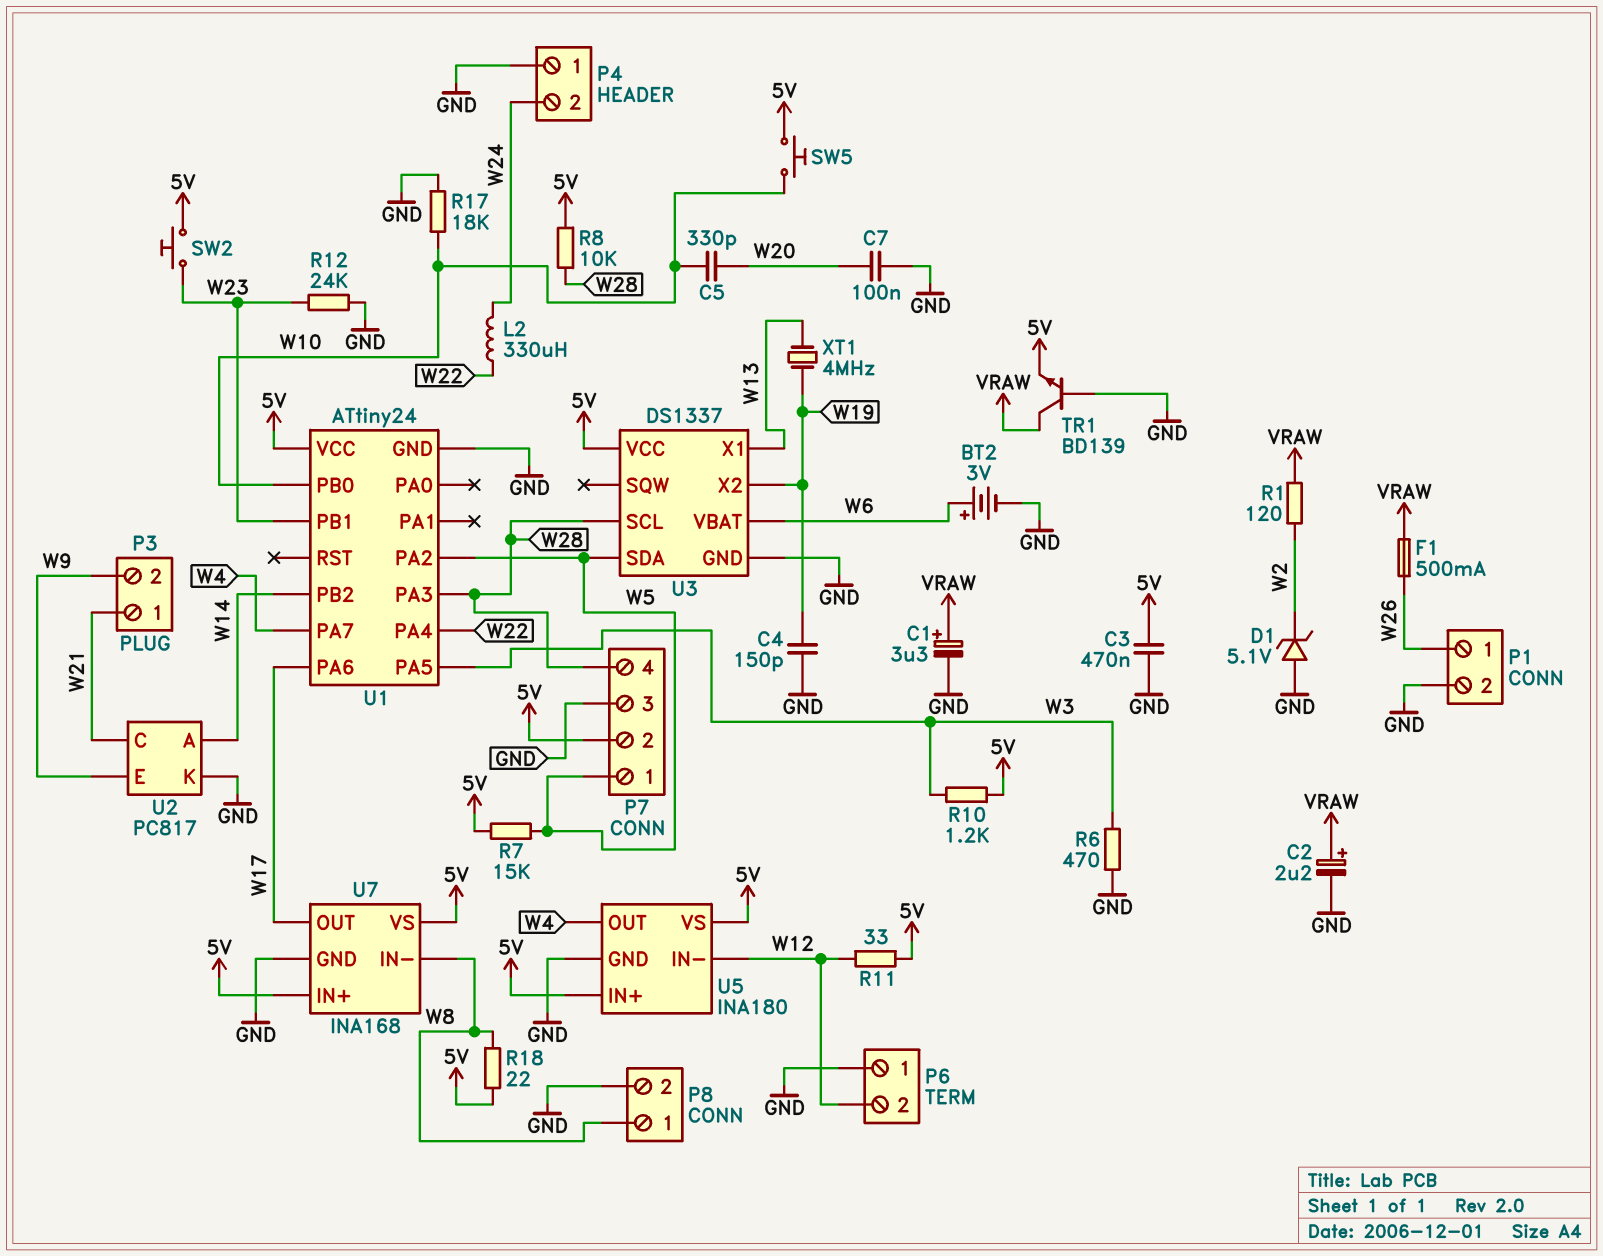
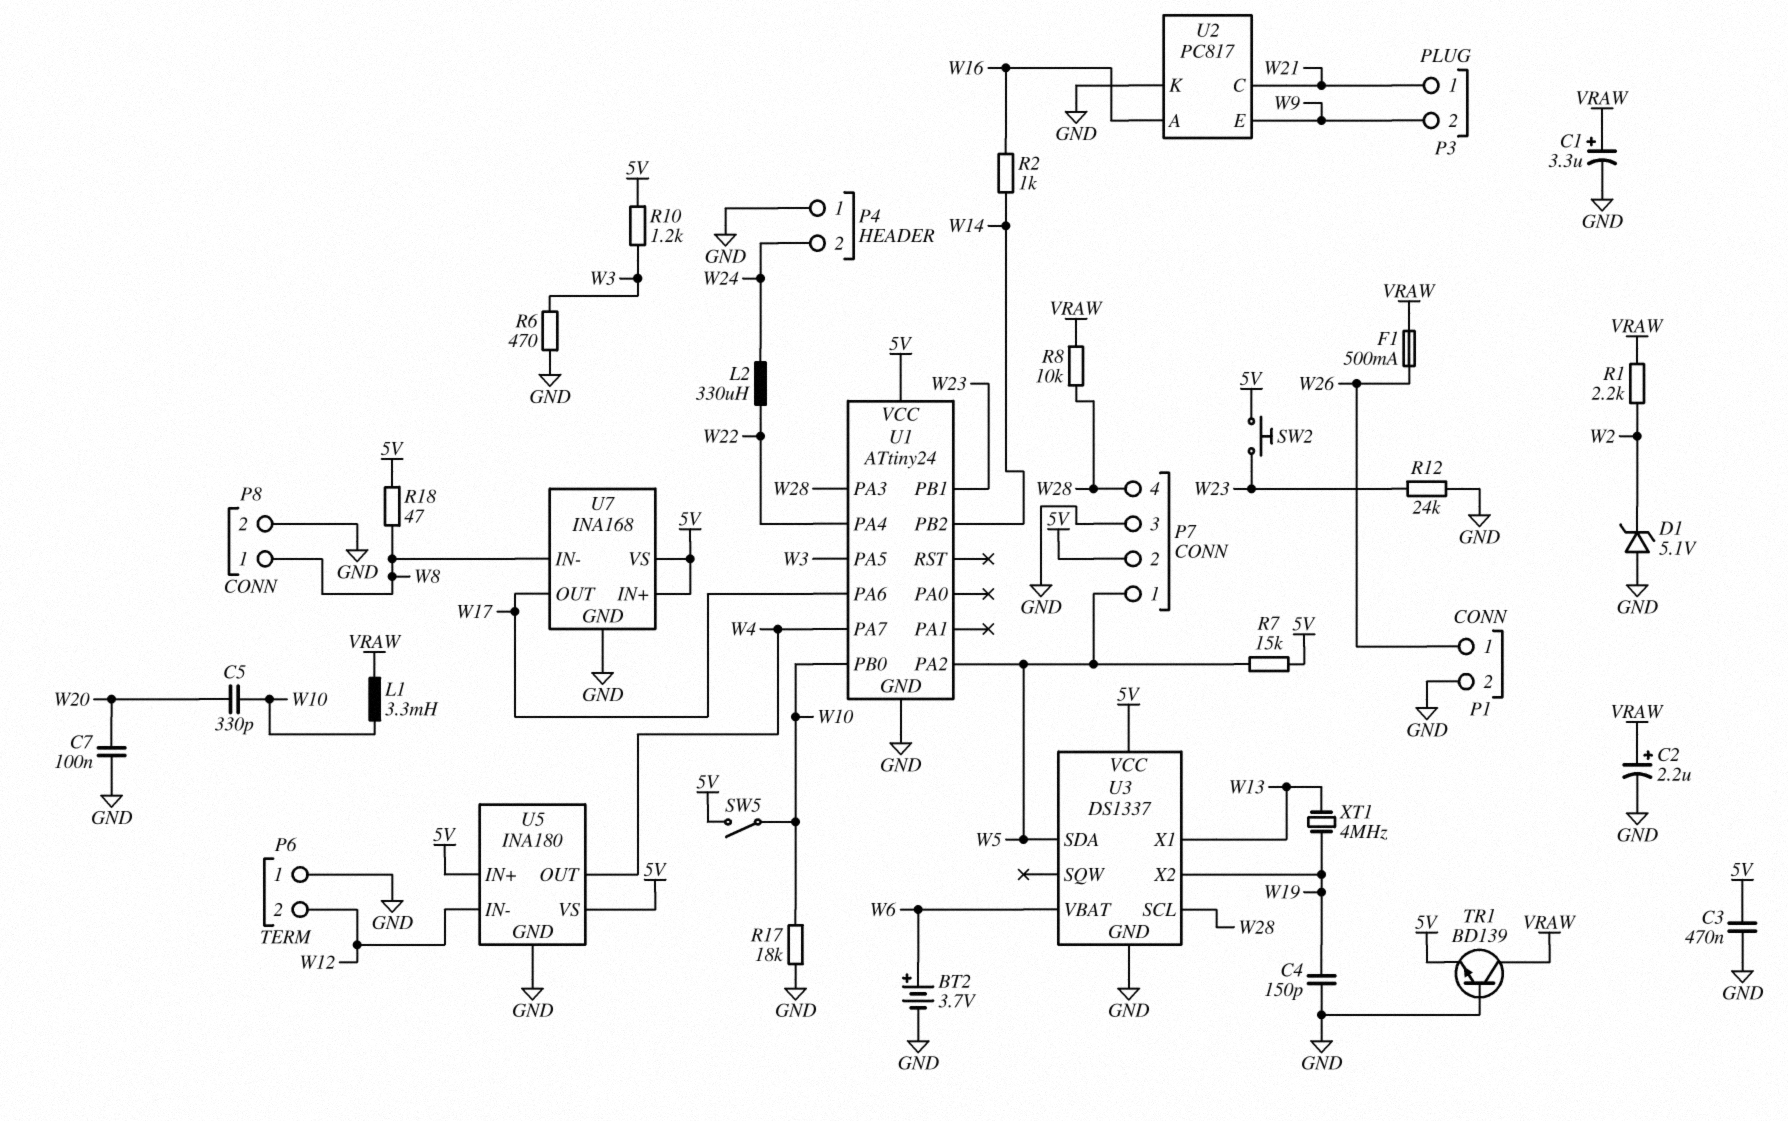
BT2: 3V (plus W6, minus GND) -> 3.7V (plus W6, minus GND)
L1: none -> 3.3mH (VRAW, W10)
R1: 120 (VRAW, W2) -> 2.2k (VRAW, W2)
R2: none -> 1k (W14, W16)
R8: 10k (5V, W28) -> 10k (VRAW, W28)
R11: 33 (5V, W12) -> none
R18: 22 (5V, W8) -> 47 (5V, W8)
SW5: button (5V, W10) -> switch (5V, W10)
U2 pin A: W14 -> W16

